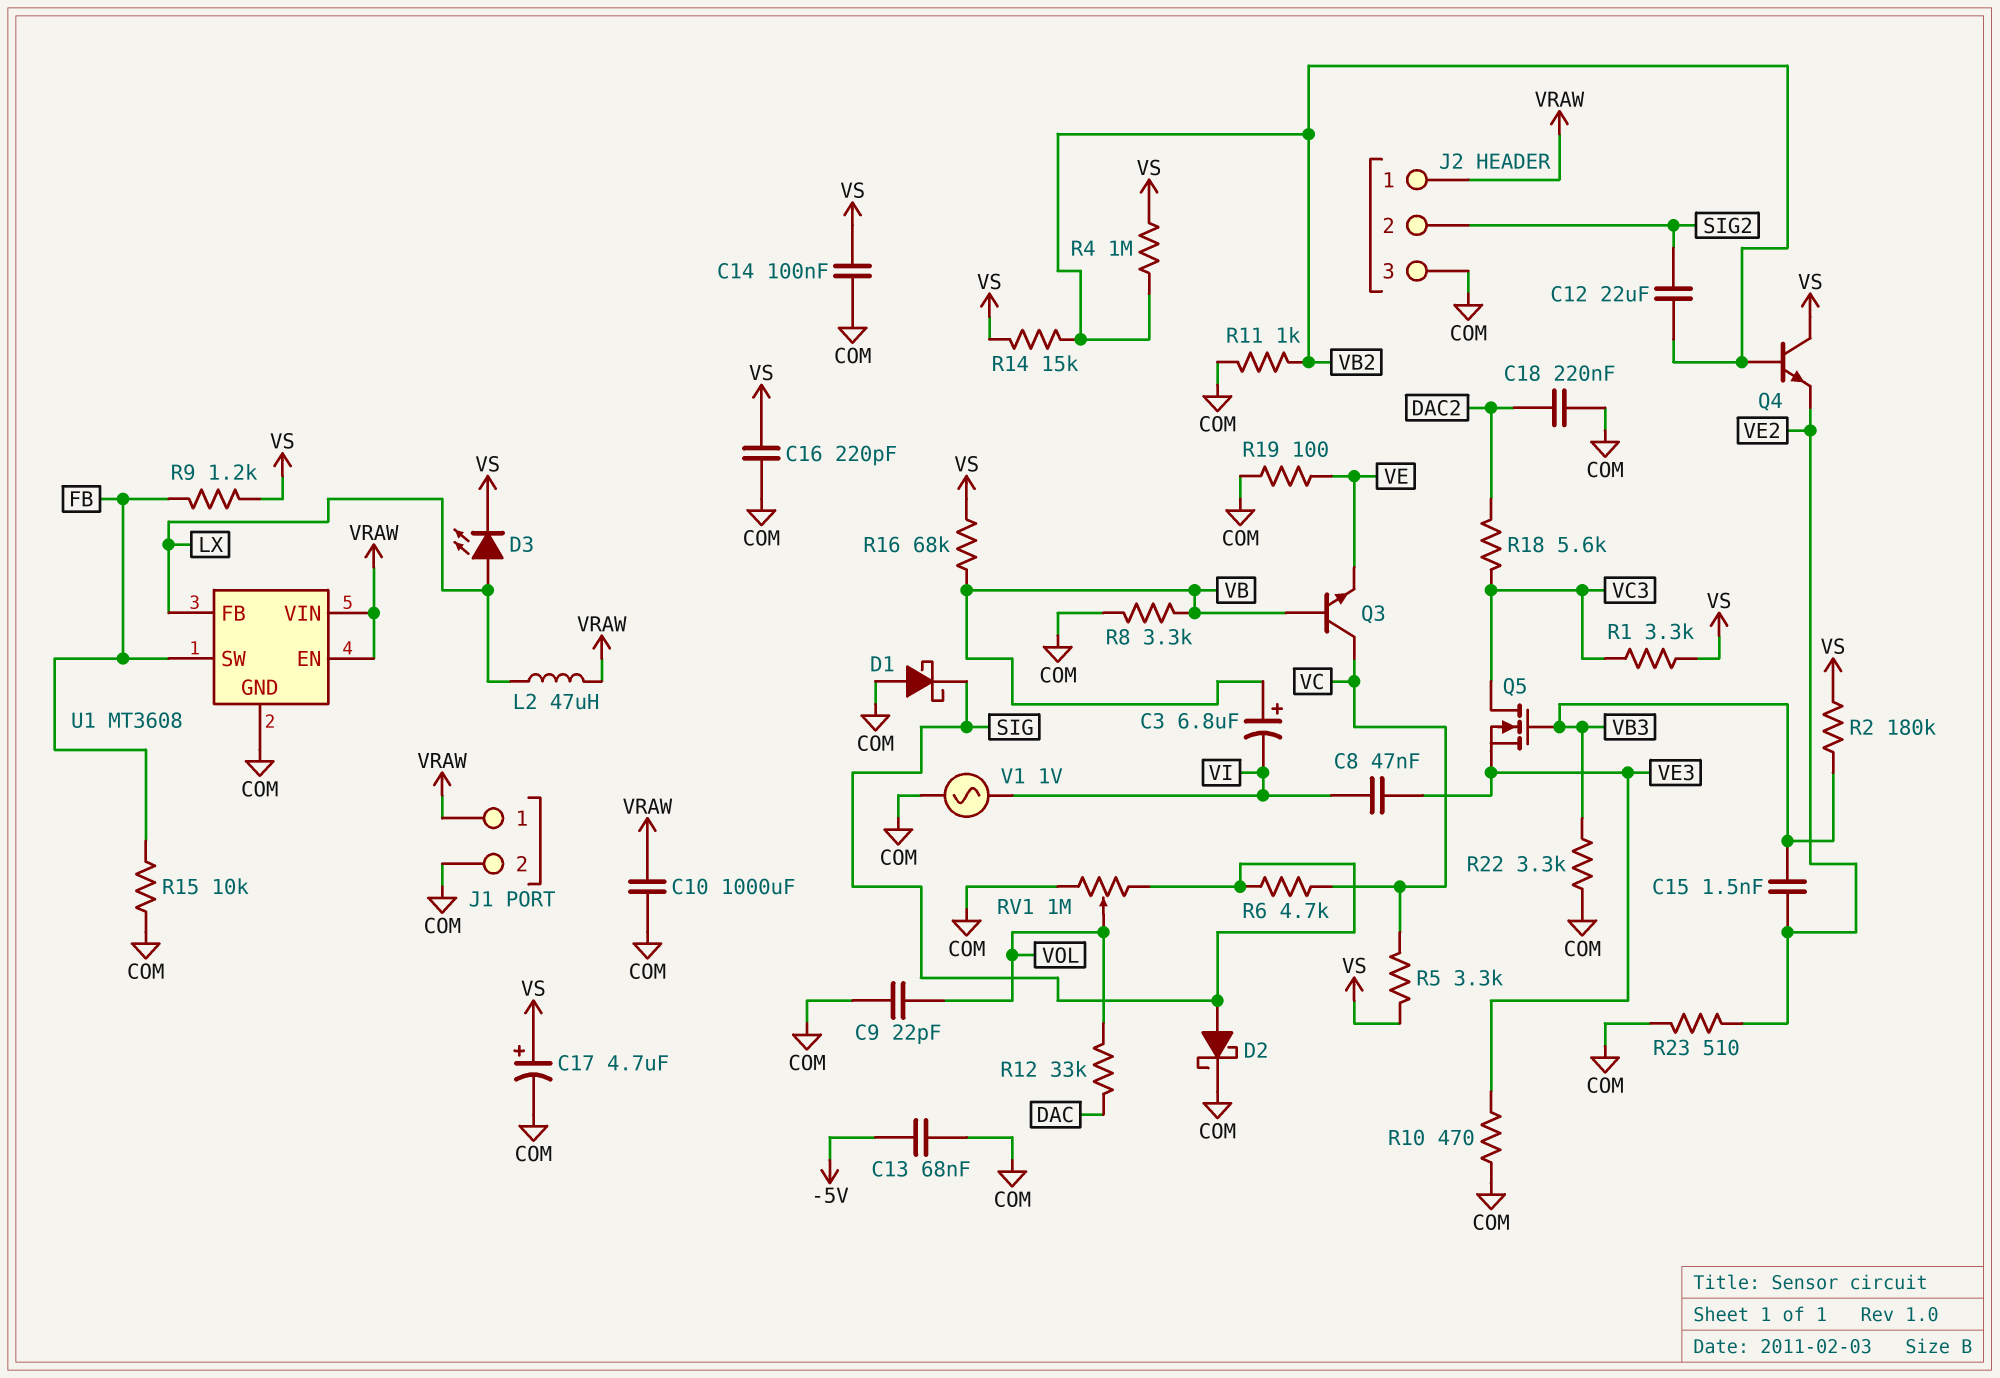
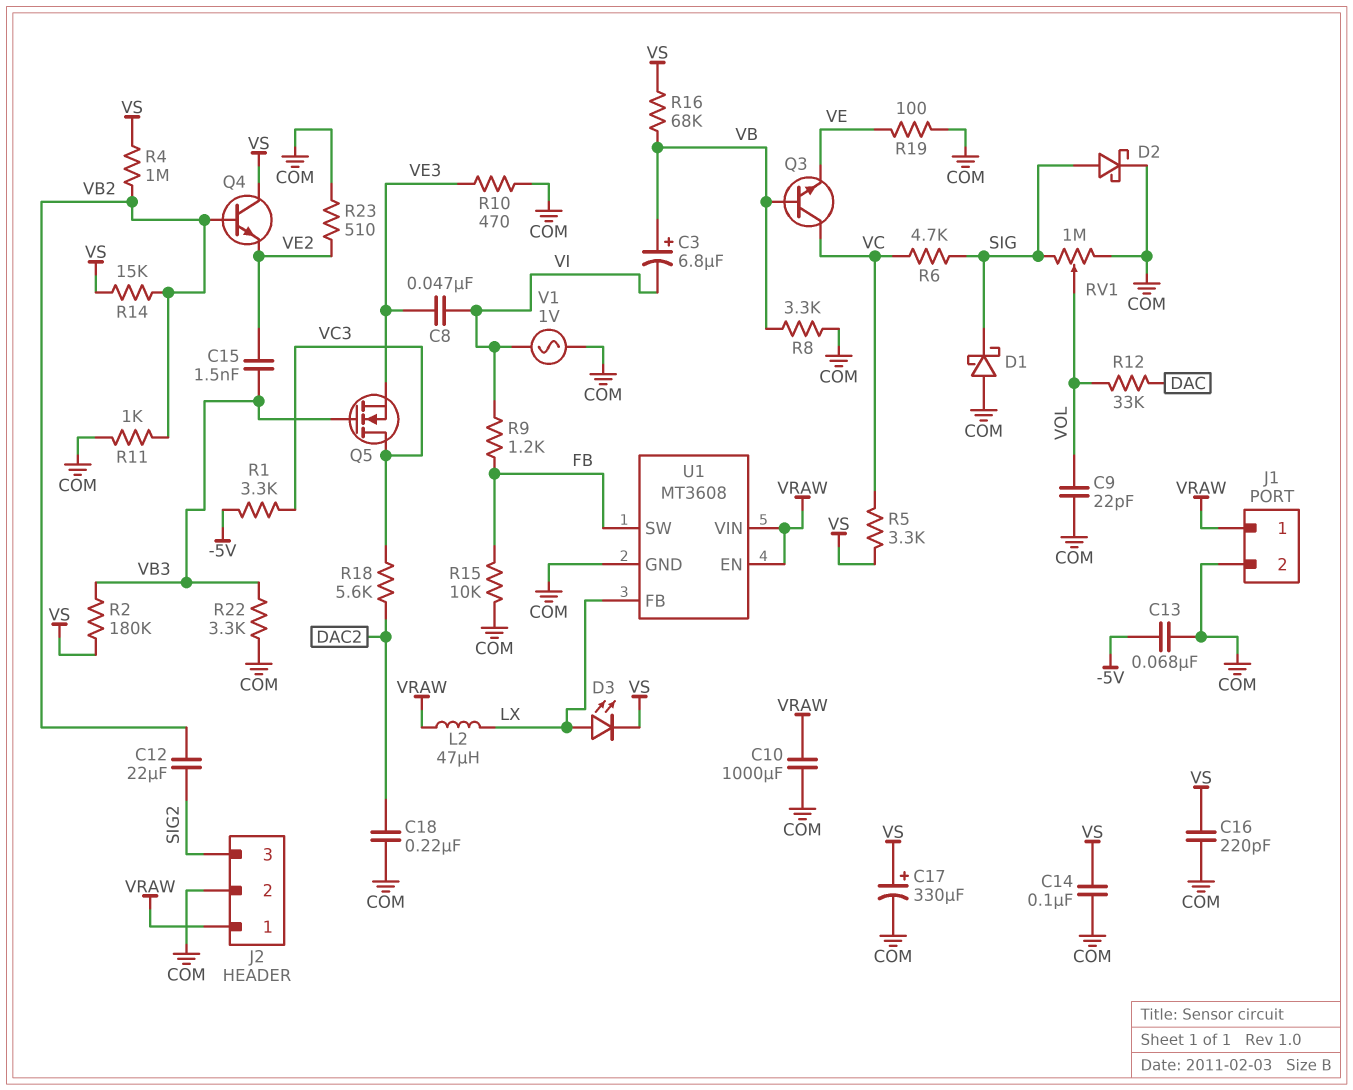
C17: 4.7uF (plus VS, minus COM) -> 330uF (plus VS, minus COM)
J2 pin 2: SIG2 -> COM
J2 pin 3: COM -> SIG2
R1: 3.3k (VC3, VS) -> 3.3k (-5V, VC3)
R9: 1.2k (FB, VS) -> 1.2k (FB, VI)

